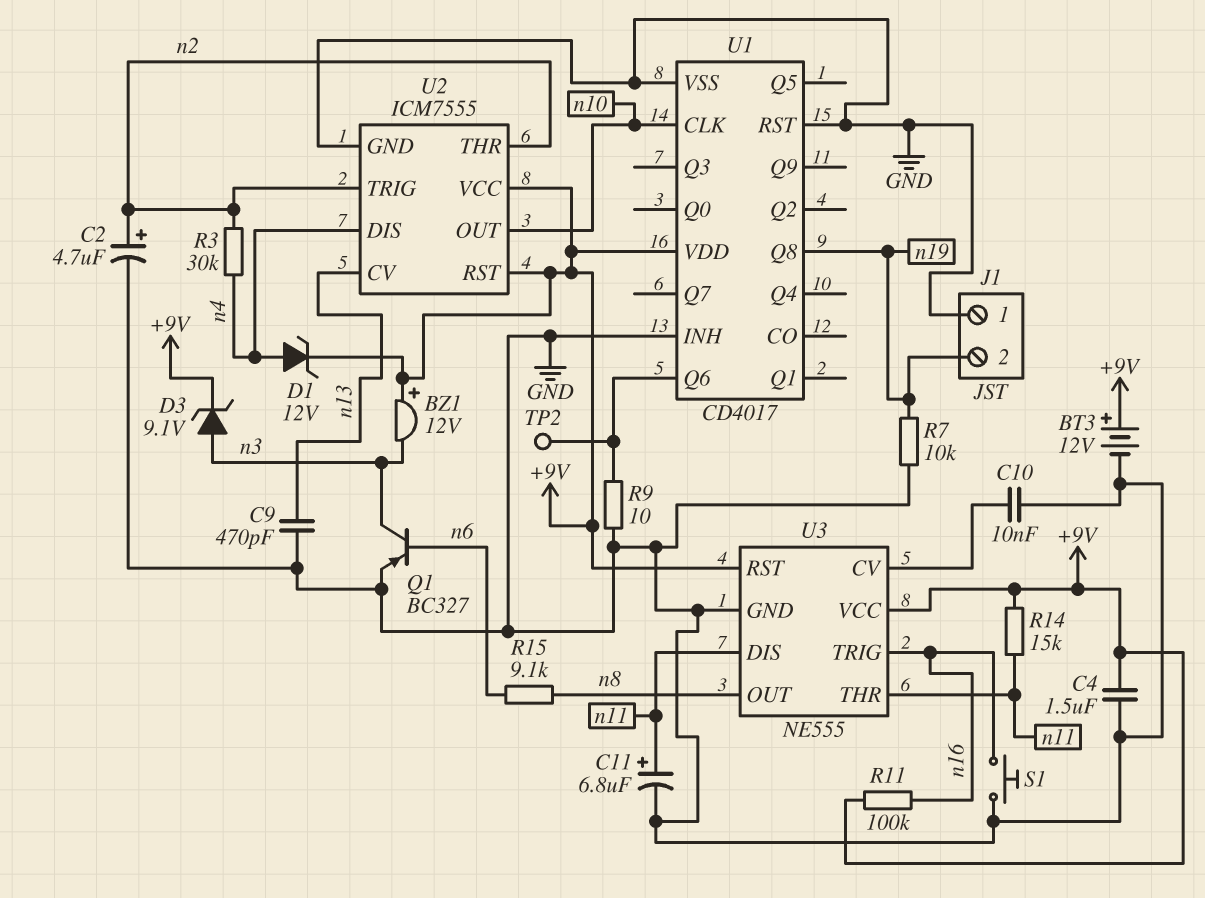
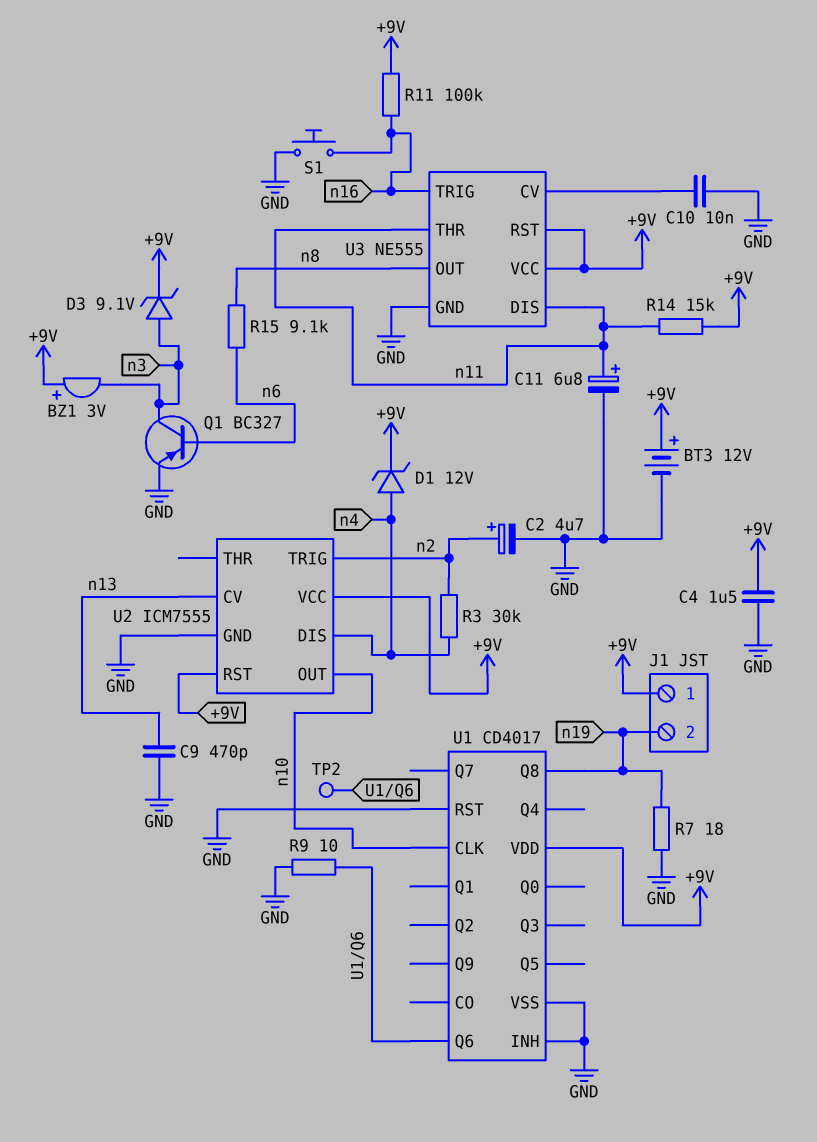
BZ1: buzzer 12V (plus +9V, minus n3) -> buzzer 3V (plus +9V, minus n3)
J1 pin 1: GND -> +9V
R7: 10k (GND, n19) -> 18 (GND, n19)
U2 pin THR: n2 -> none

